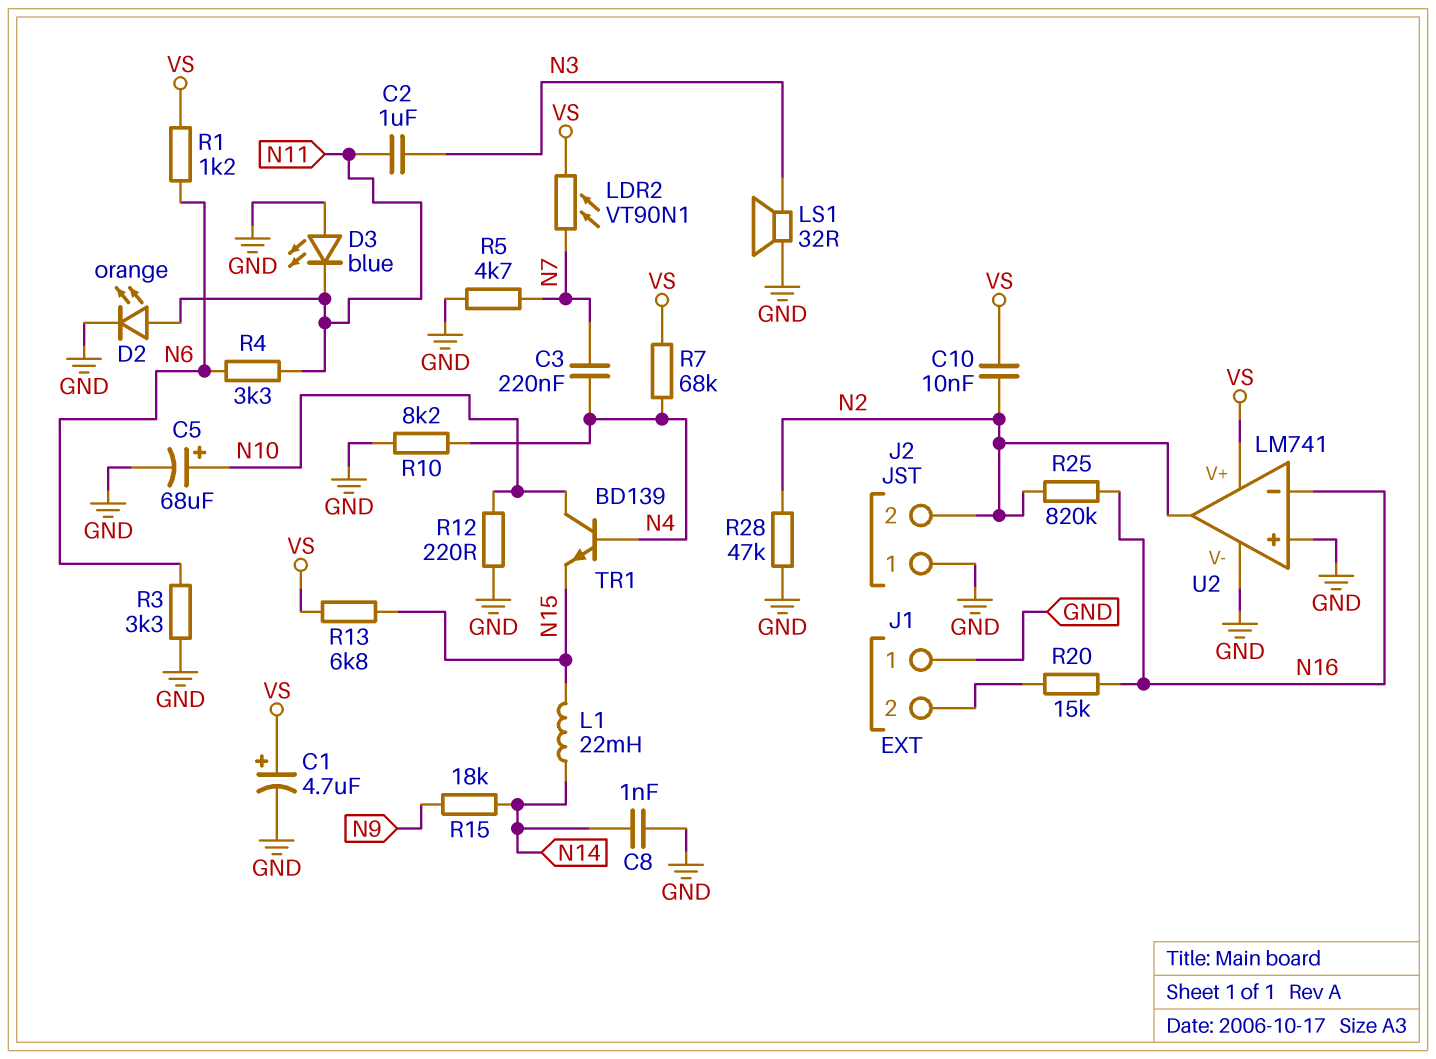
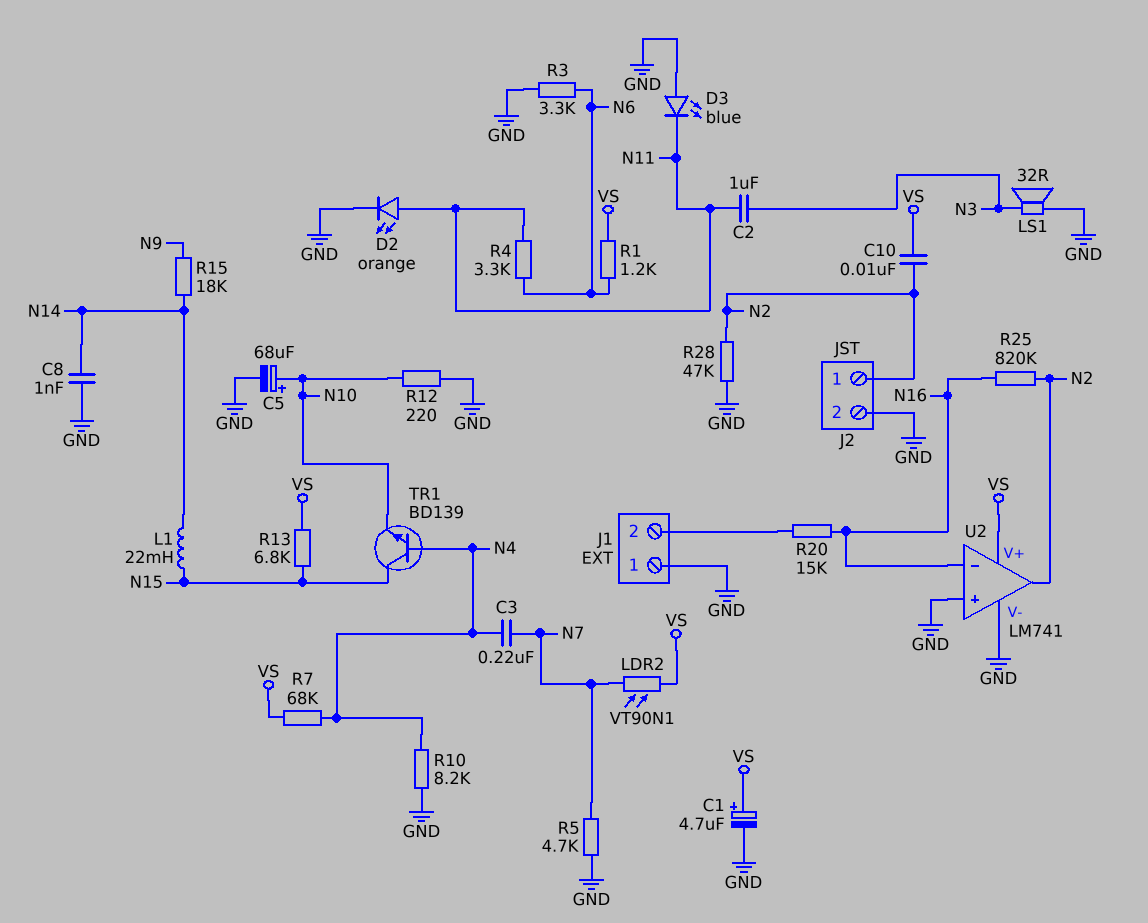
J2 pin 1: GND -> N2
J2 pin 2: N2 -> GND
TR1: NPN BD139 (B N4, C N10, E N15) -> NPN BD139 (B N4, C N15, E N10)

